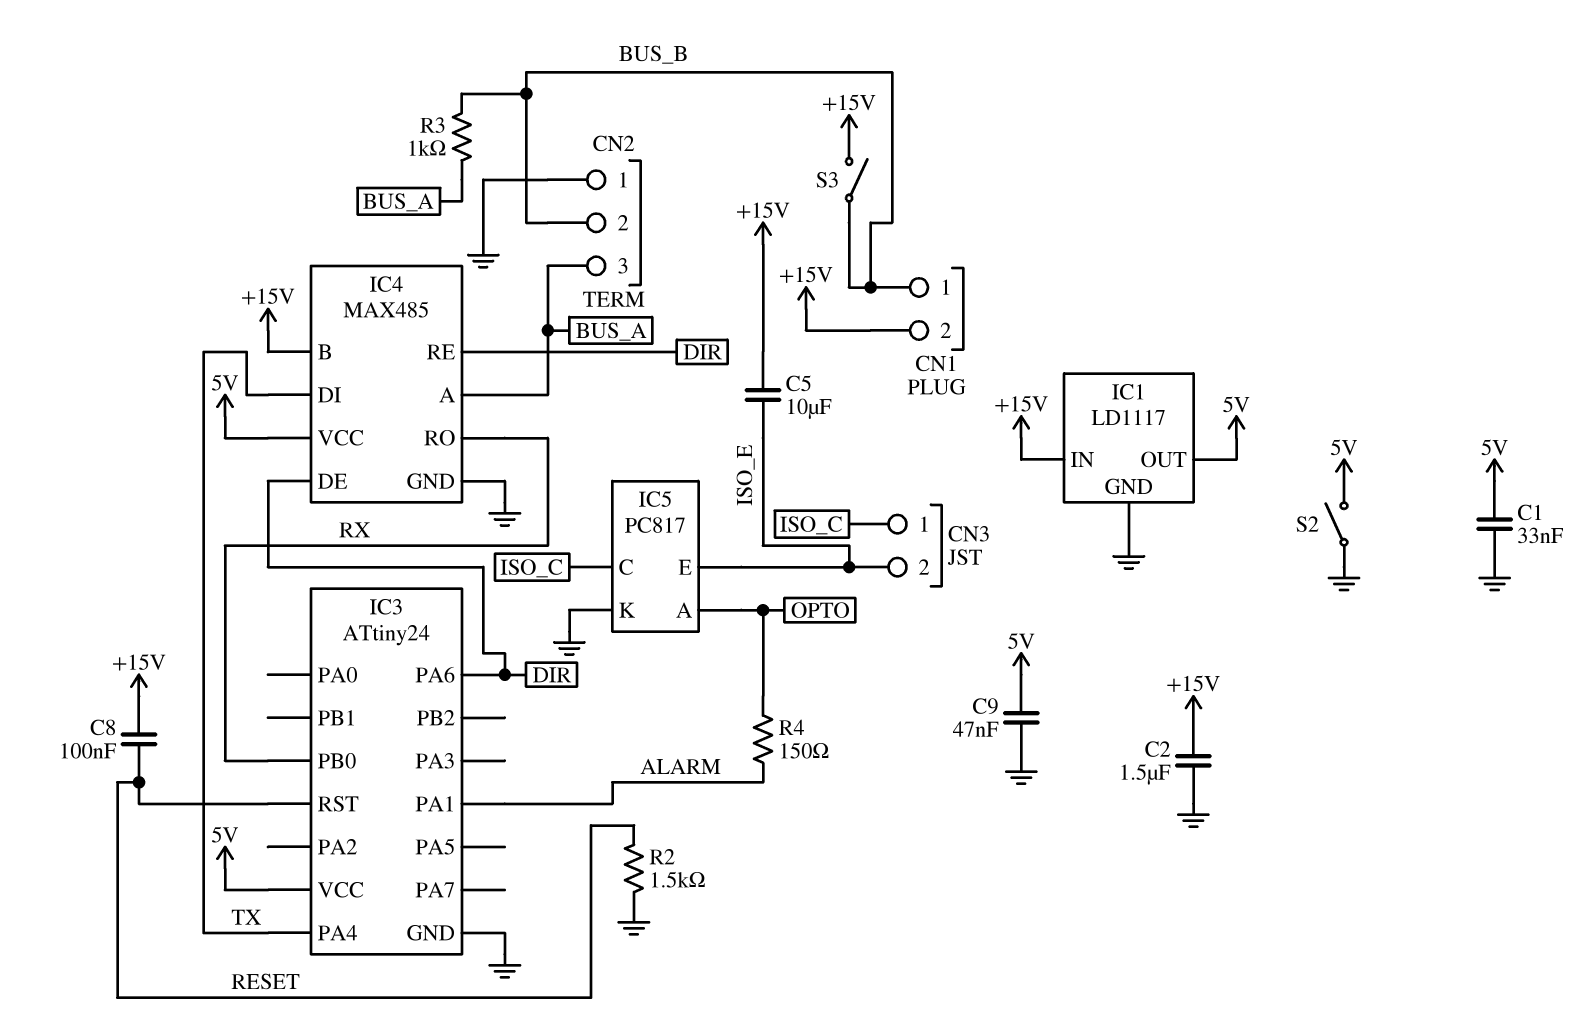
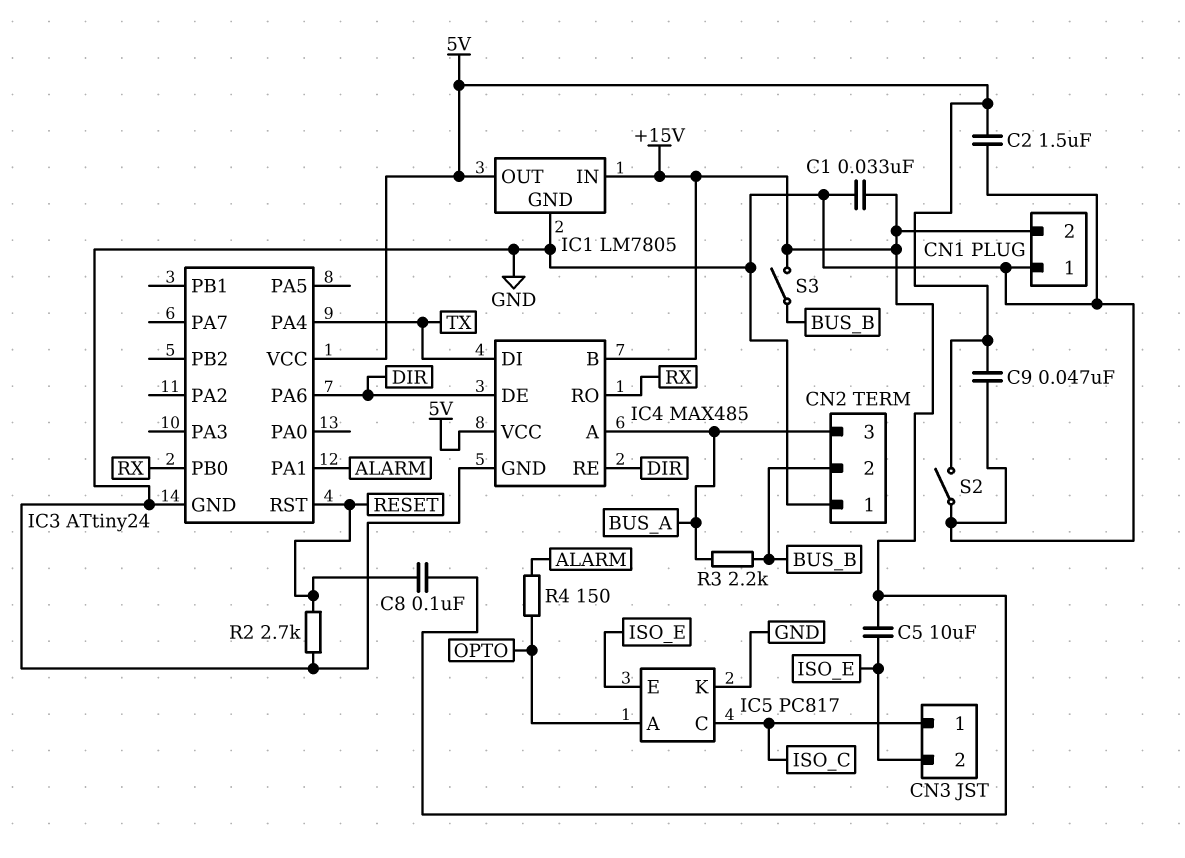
C1: 33nF (5V, GND) -> 33nF (+15V, GND)
C2: 1.5uF (+15V, GND) -> 1.5uF (5V, GND)
CN1 pin 1: BUS_B -> GND
IC1: LD1117 -> LM7805
R2: 1.5k (GND, RESET) -> 2.7k (GND, RESET)
R3: 1k (BUS_A, BUS_B) -> 2.2k (BUS_A, BUS_B)

